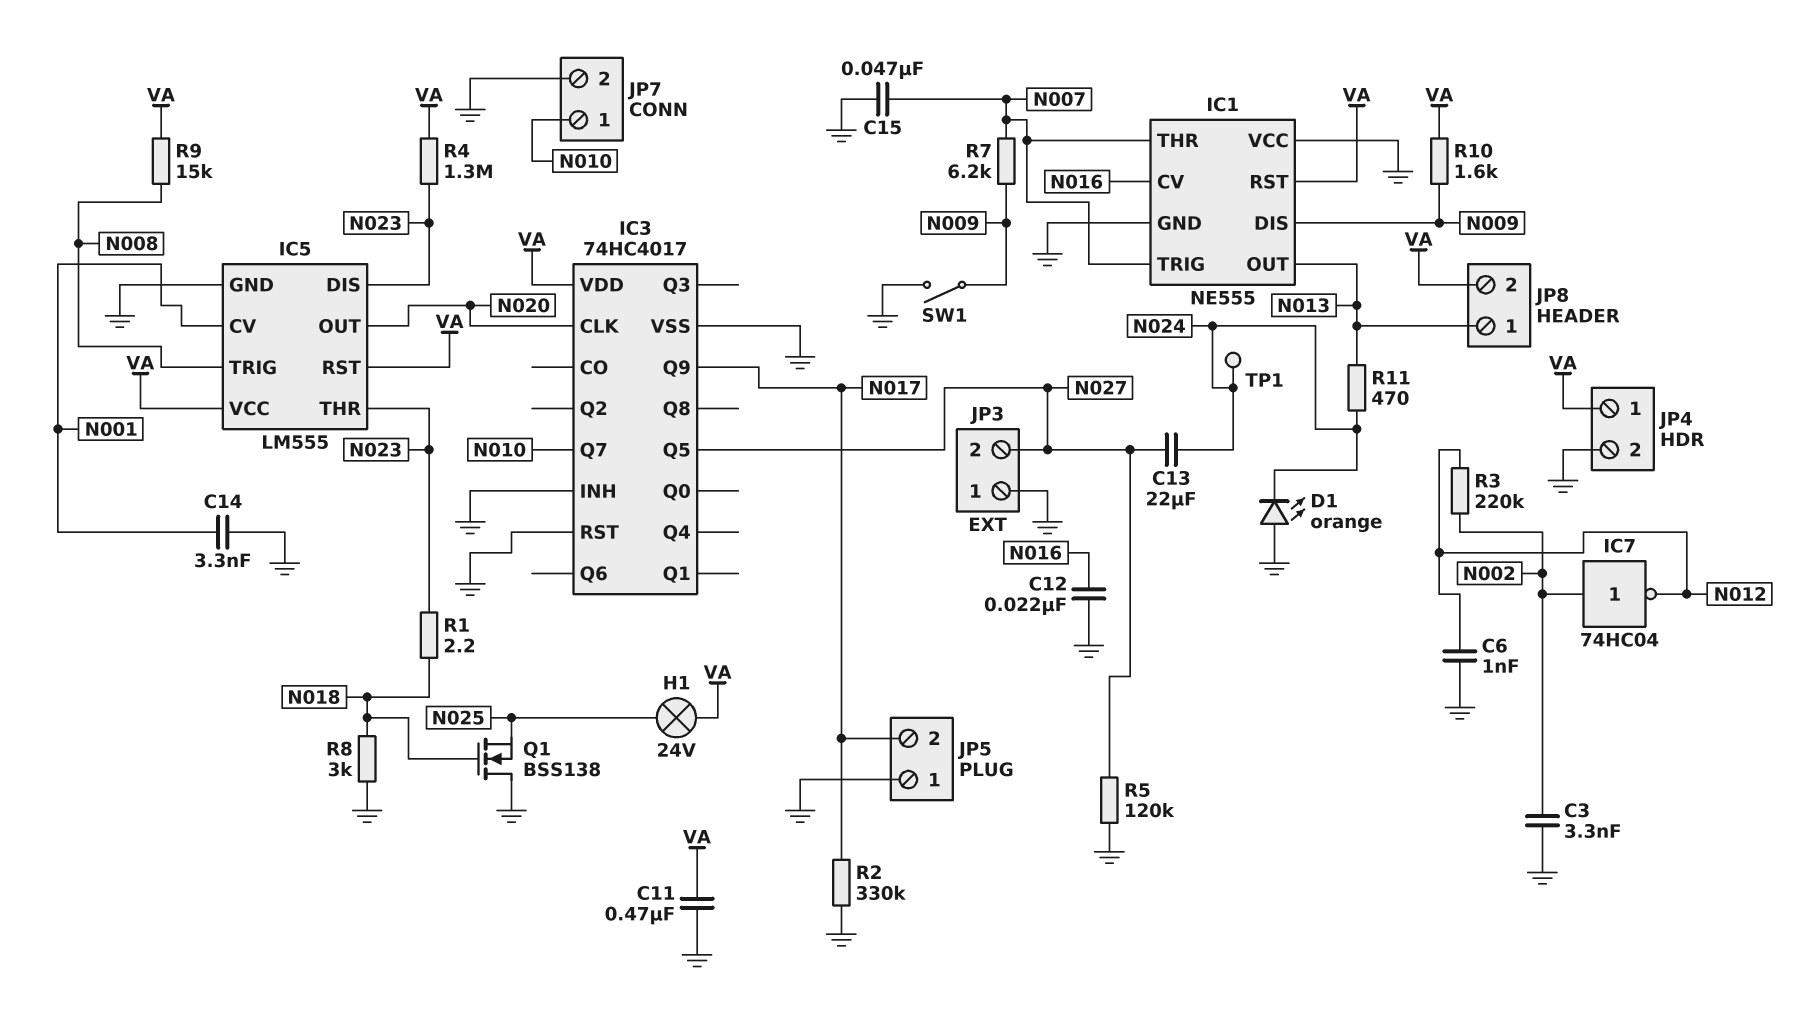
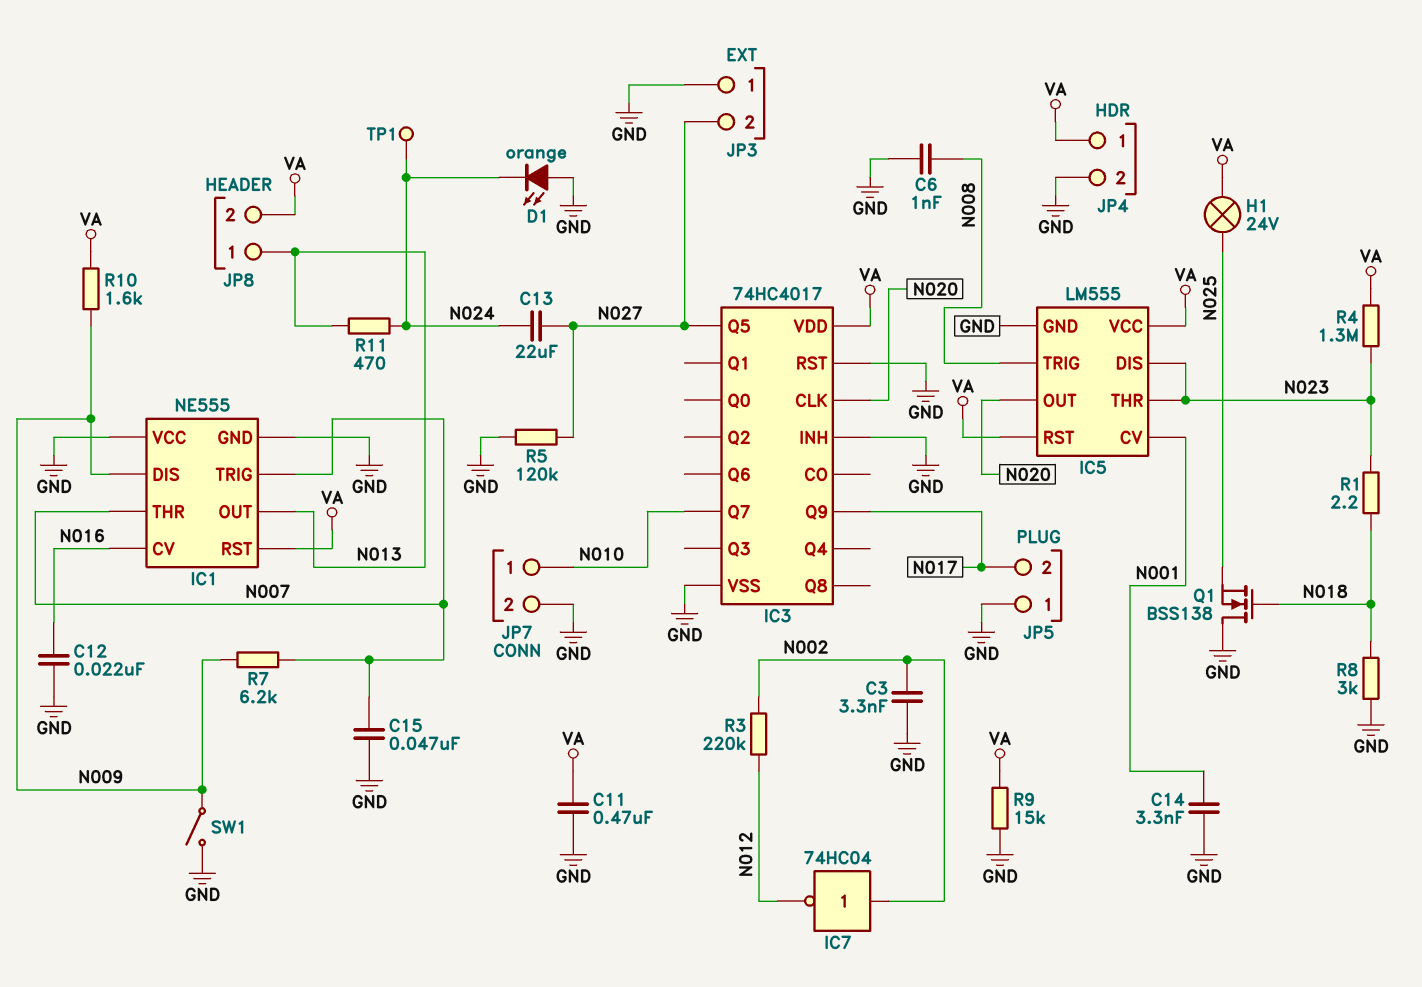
C6: 1nF (GND, N012) -> 1nF (GND, N008)
R2: 330k (GND, N017) -> none
R9: 15k (N008, VA) -> 15k (GND, VA)

